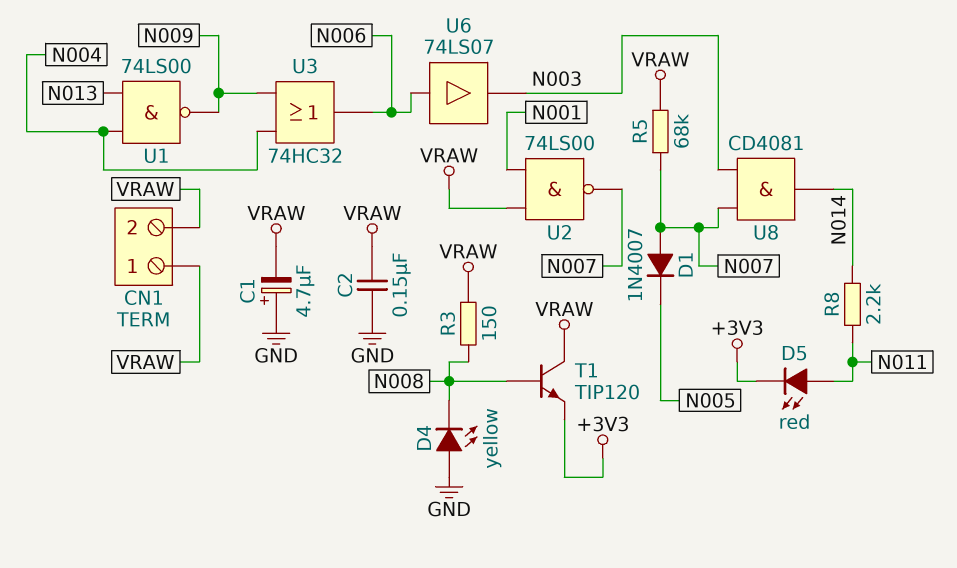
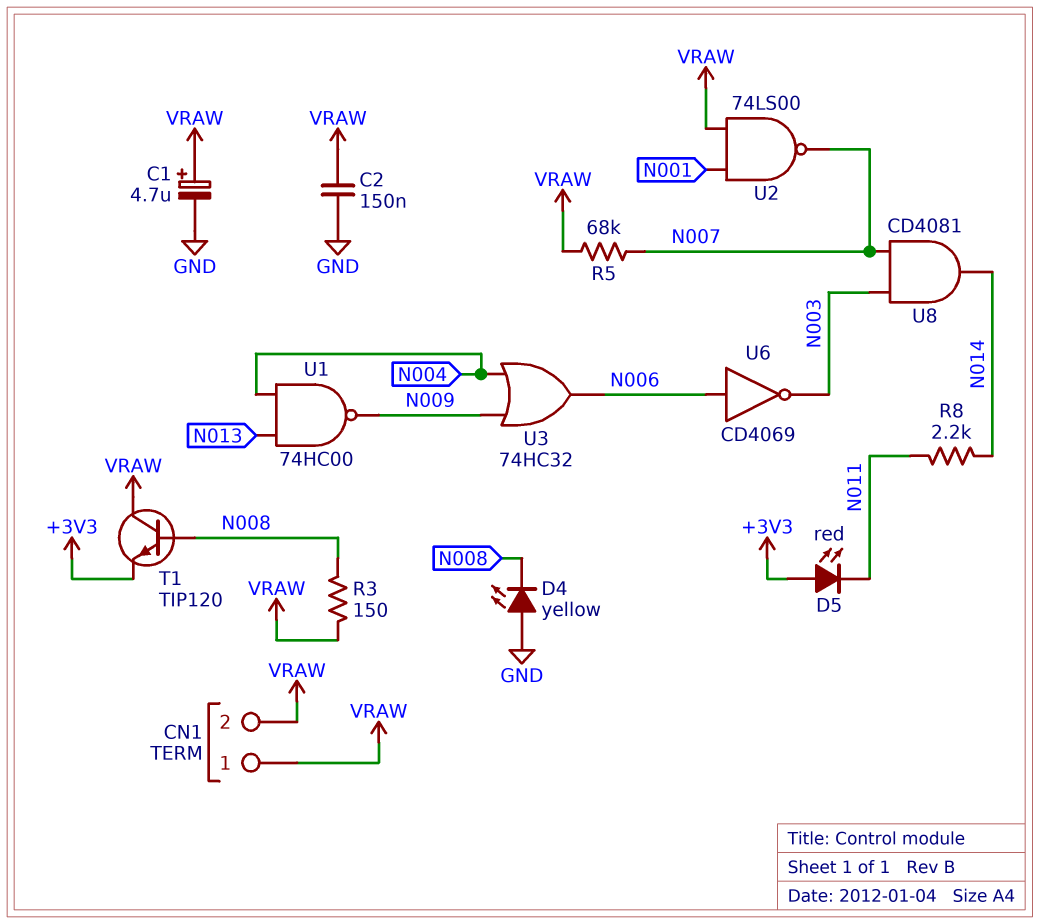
C1: 4.7uF (plus GND, minus VRAW) -> 4.7uF (plus VRAW, minus GND)
D1: diode 1N4007 (A N007, K N005) -> none
D5: LED red (A N011, K +3V3) -> LED red (A +3V3, K N011)
U1: NAND 74LS00 (in N004, in N013, out N009) -> NAND 74HC00 (in N004, in N013, out N009)
U6: buffer 74LS07 (in N006, out N003) -> NOT CD4069 (in N006, out N003)

